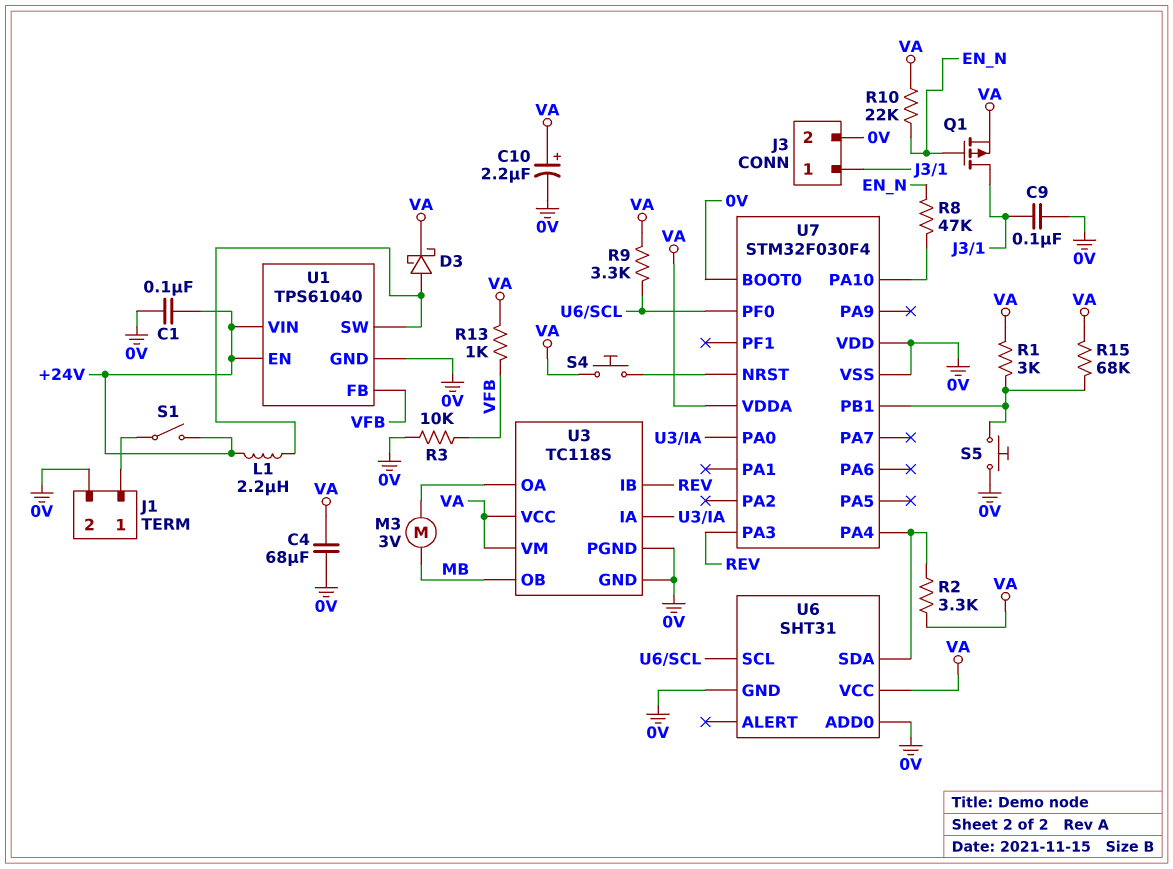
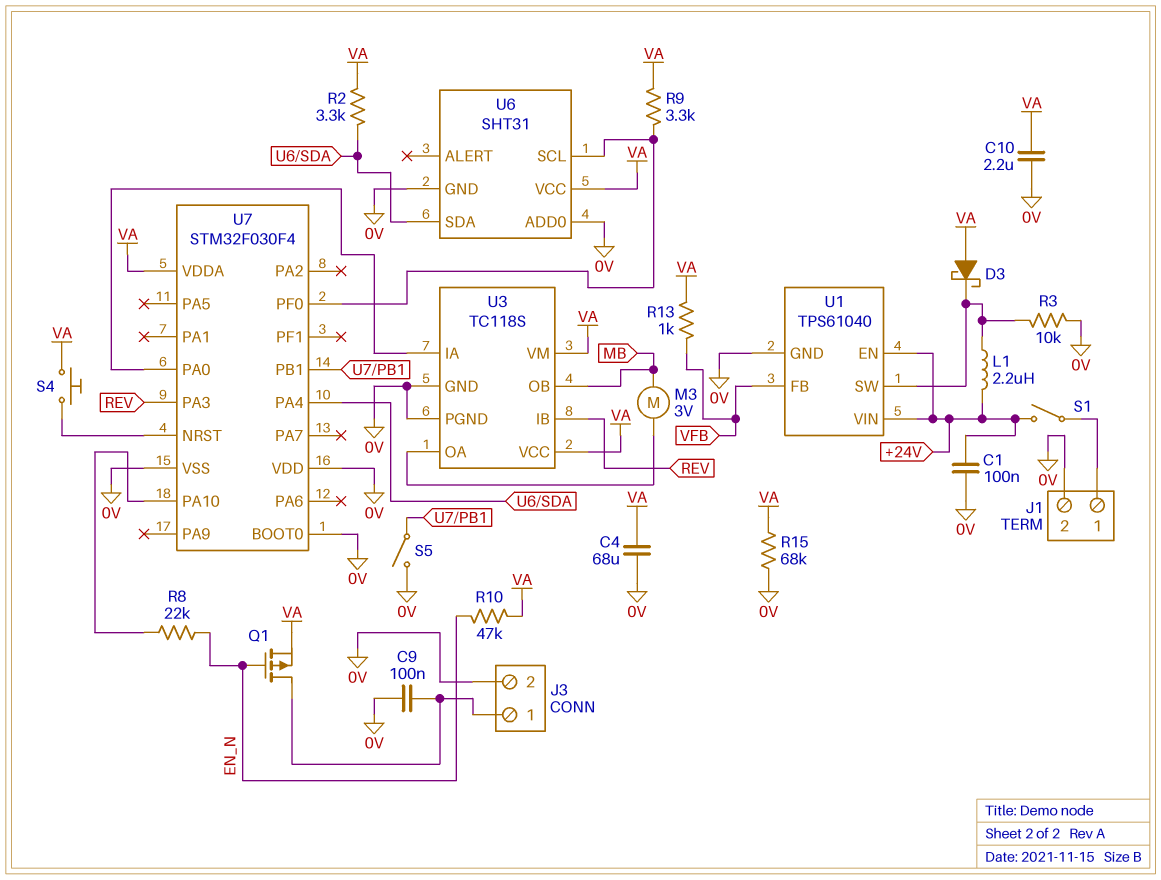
C10: 2.2uF (plus VA, minus 0V) -> 2.2uF (0V, VA)
D3: schottky (A U1/SW, K VA) -> schottky (A VA, K U1/SW)
R1: 3k (U7/PB1, VA) -> none
R3: 10k (0V, VFB) -> 10k (0V, U1/SW)
R8: 47k (EN_N, U7/PA10) -> 22k (EN_N, U7/PA10)
R10: 22k (EN_N, VA) -> 47k (EN_N, VA)
R15: 68k (U7/PB1, VA) -> 68k (0V, VA)
S5: button (0V, U7/PB1) -> switch (0V, U7/PB1)

